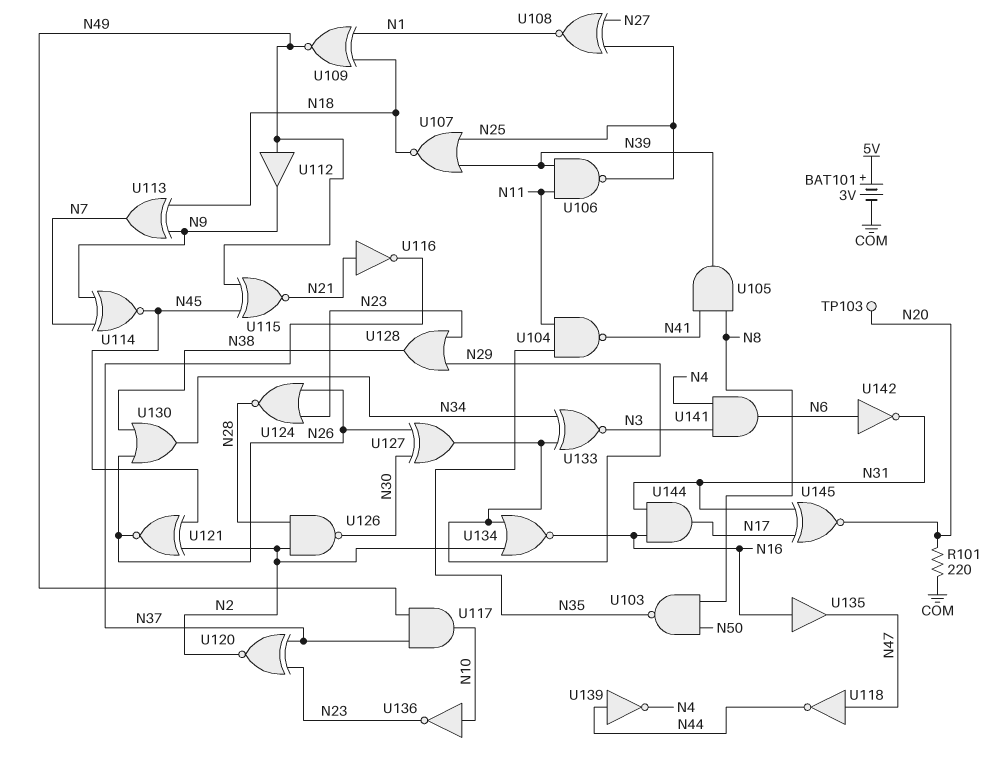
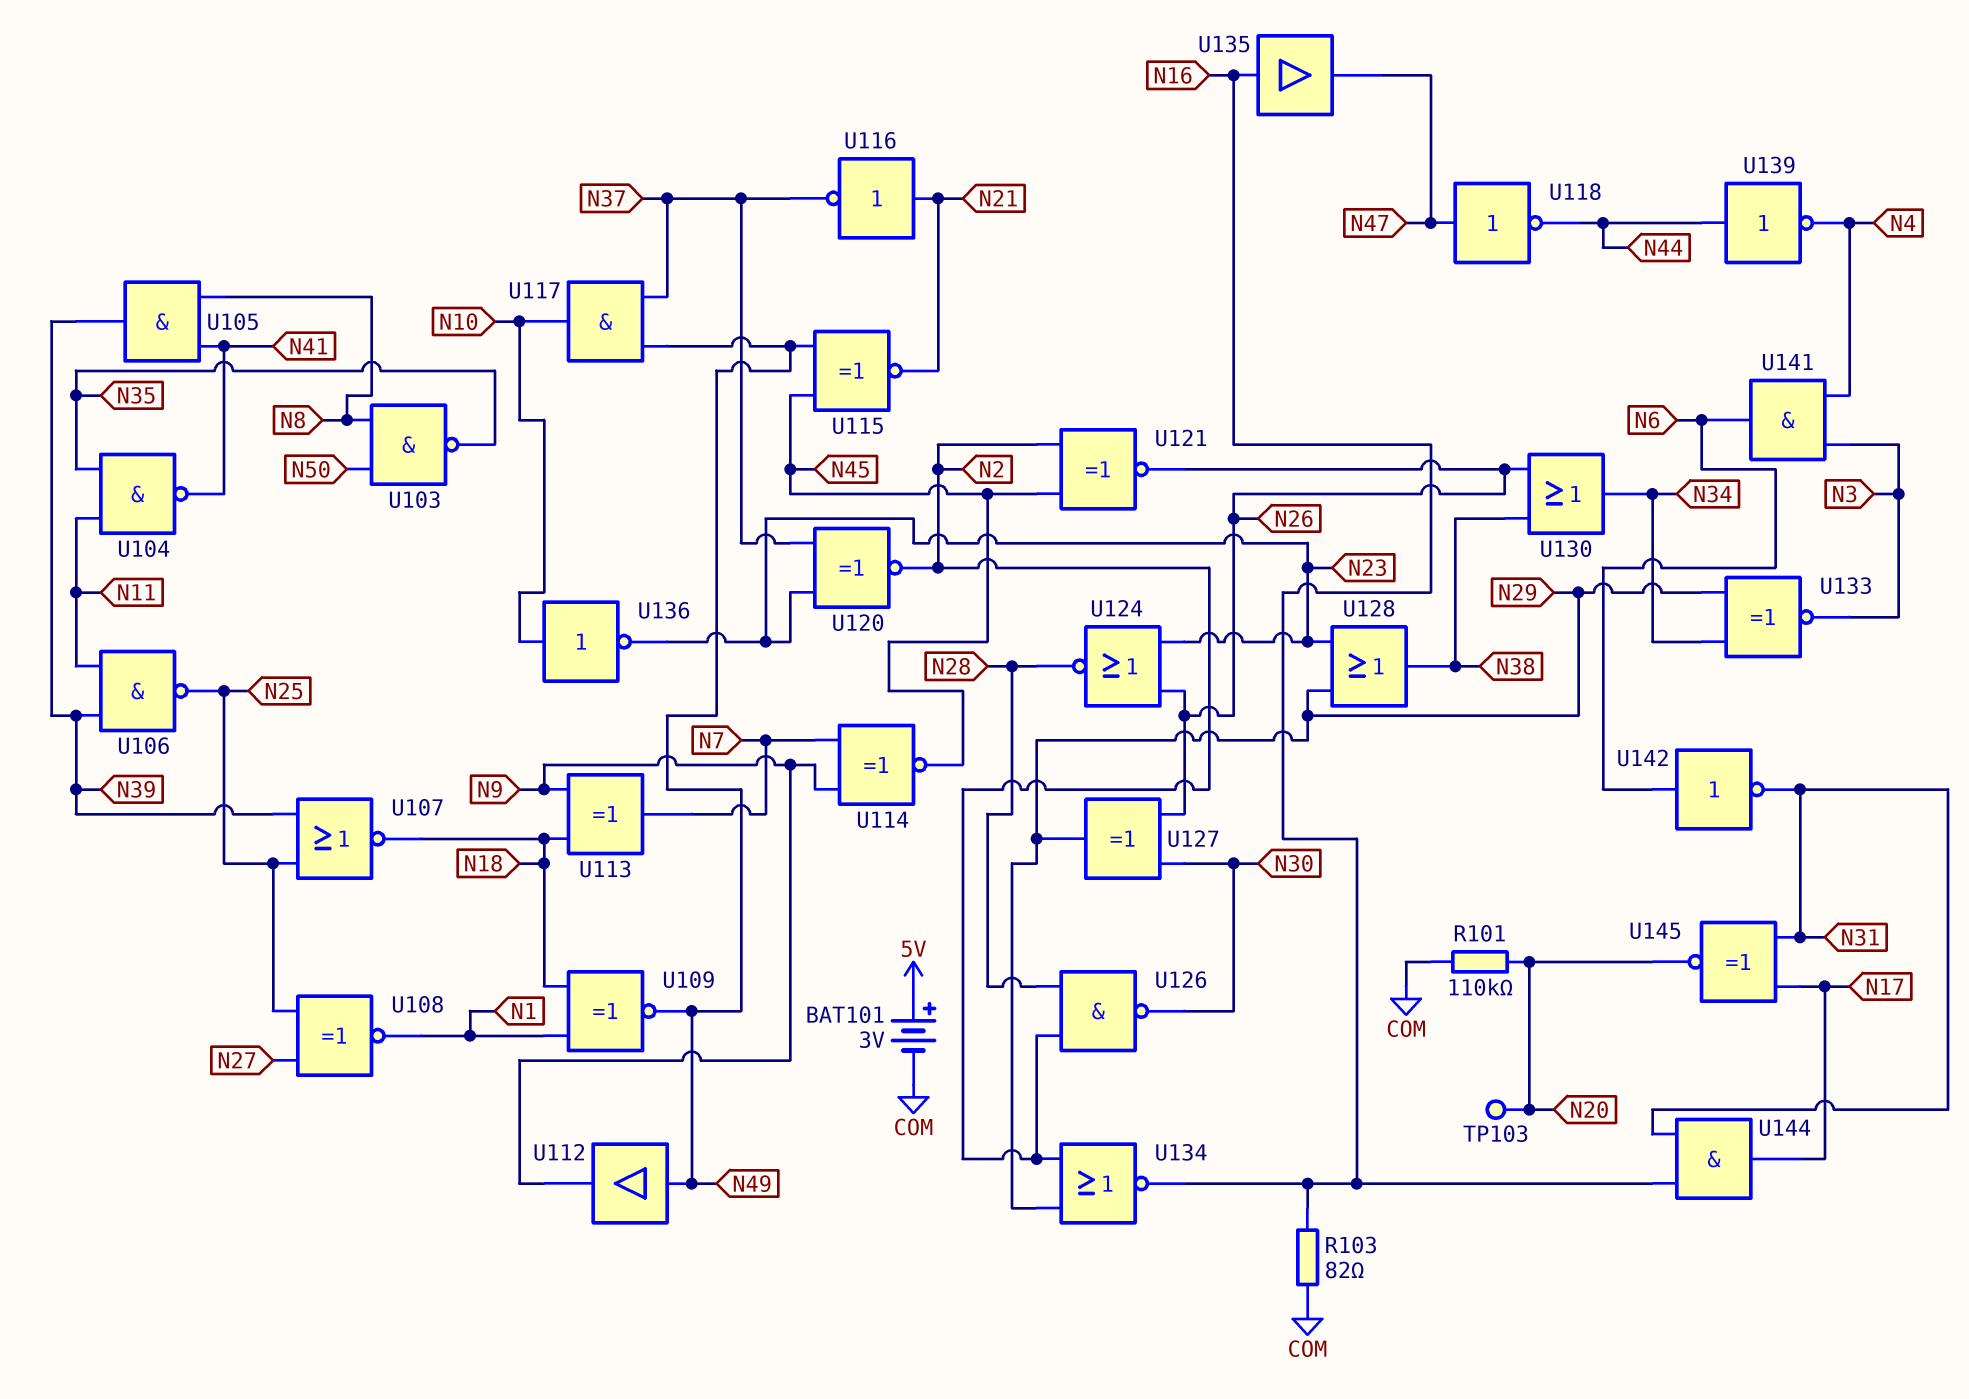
R101: 220 (COM, N20) -> 110k (COM, N20)
R103: none -> 82 (COM, N16)

